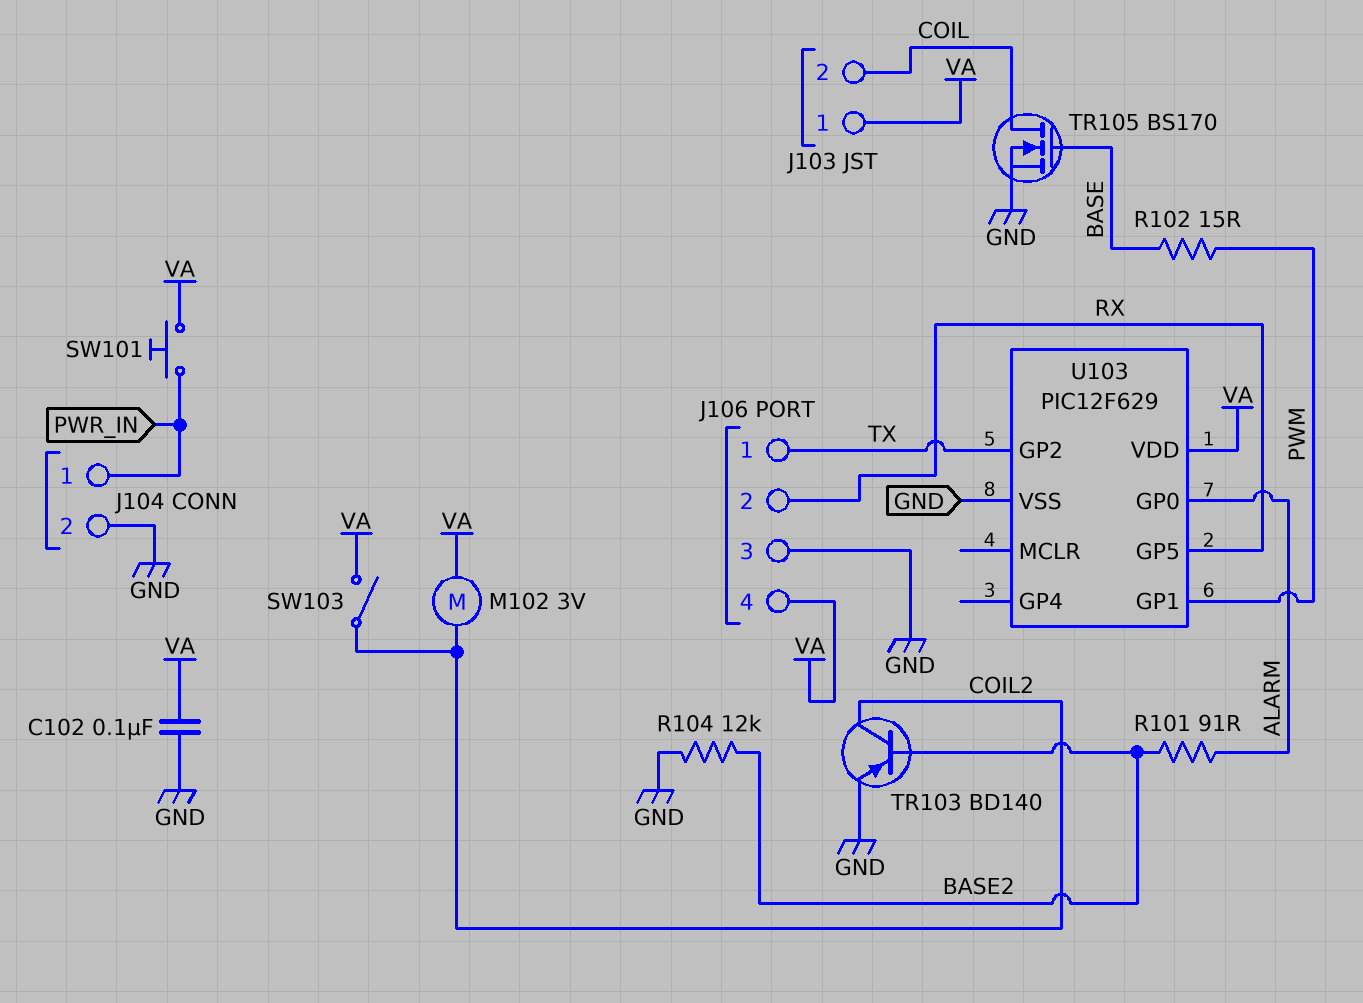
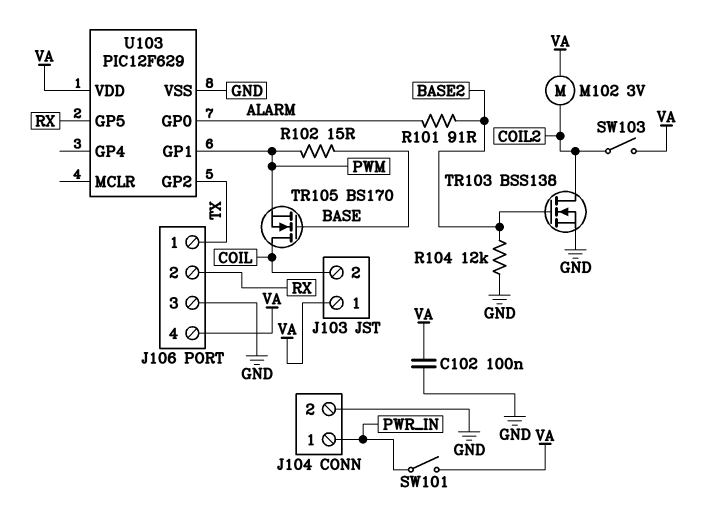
SW101: button (PWR_IN, VA) -> switch (PWR_IN, VA)
TR103: PNP BD140 (B BASE2, C COIL2, E GND) -> NMOS BSS138 (G BASE2, D COIL2, S GND)
TR105: NMOS BS170 (G BASE, D COIL, S GND) -> NMOS BS170 (G BASE, D COIL, S PWM)

